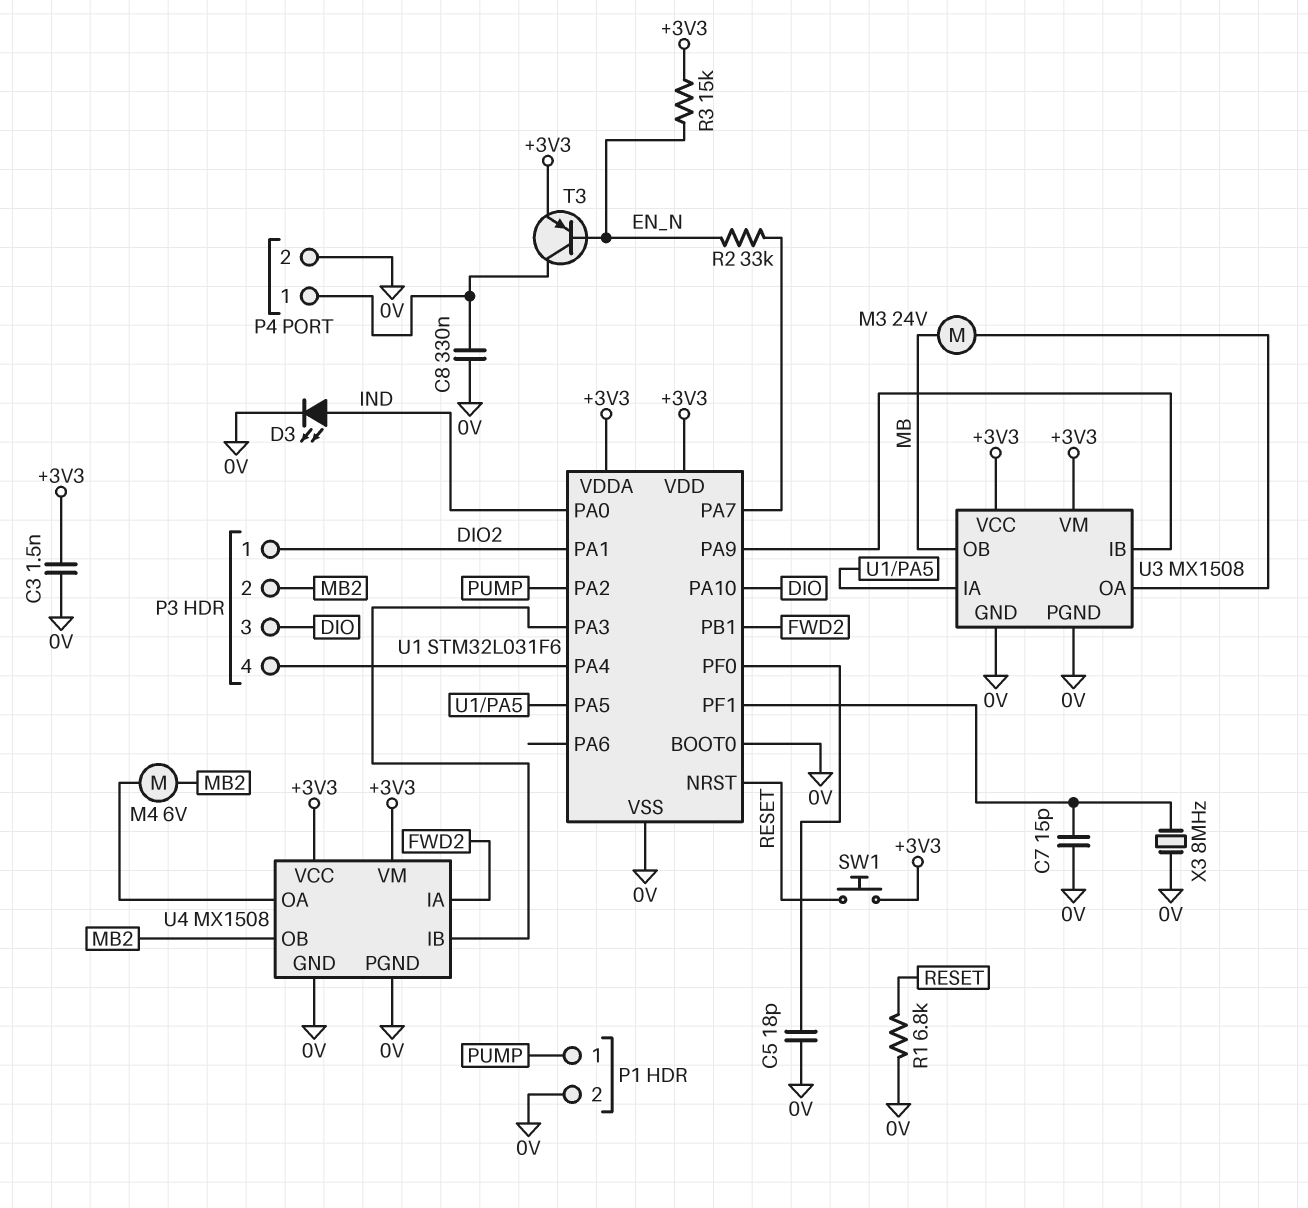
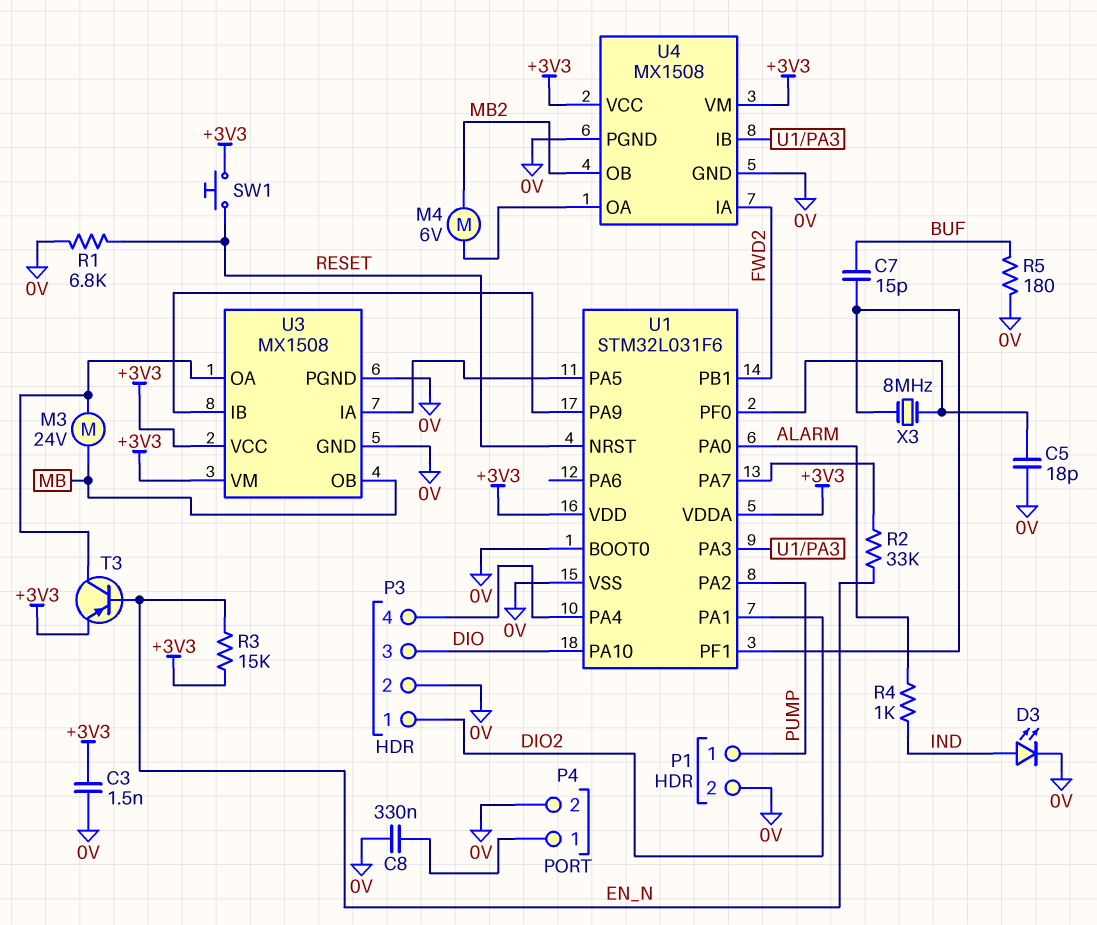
C7: 15pF (0V, U1/PF1) -> 15pF (BUF, U1/PF1)
P3 pin 2: MB2 -> 0V
R4: none -> 1k (ALARM, IND)
R5: none -> 180 (0V, BUF)
T3: PNP (B EN_N, C P4/1, E +3V3) -> PNP (B EN_N, C U3/OA, E +3V3)
U1 pin PA0: IND -> ALARM
X3: 8MHz (0V, U1/PF1) -> 8MHz (U1/PF0, U1/PF1)

